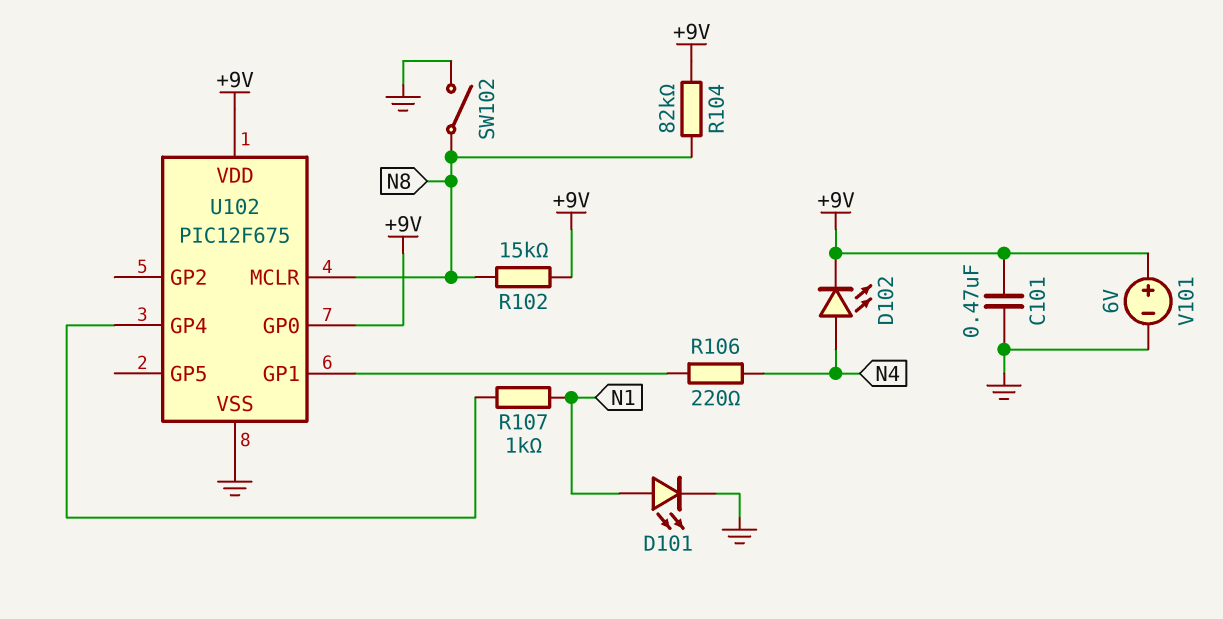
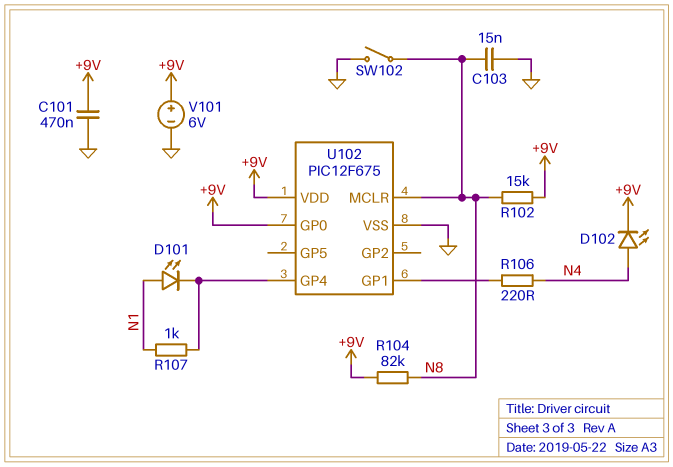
C103: none -> 15nF (GND, N8)
D101: LED (A N1, K GND) -> LED (A N1, K U102/GP4)

